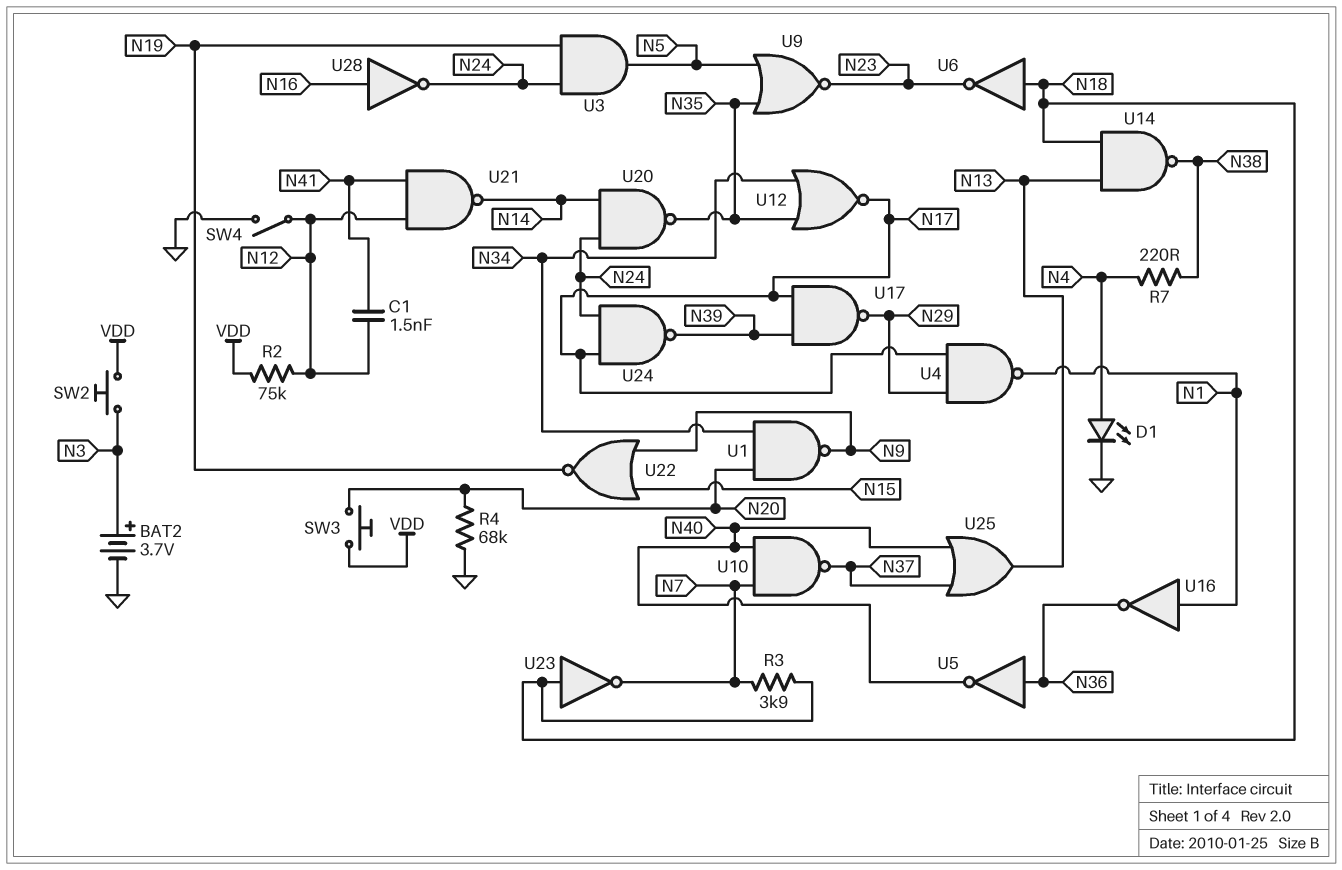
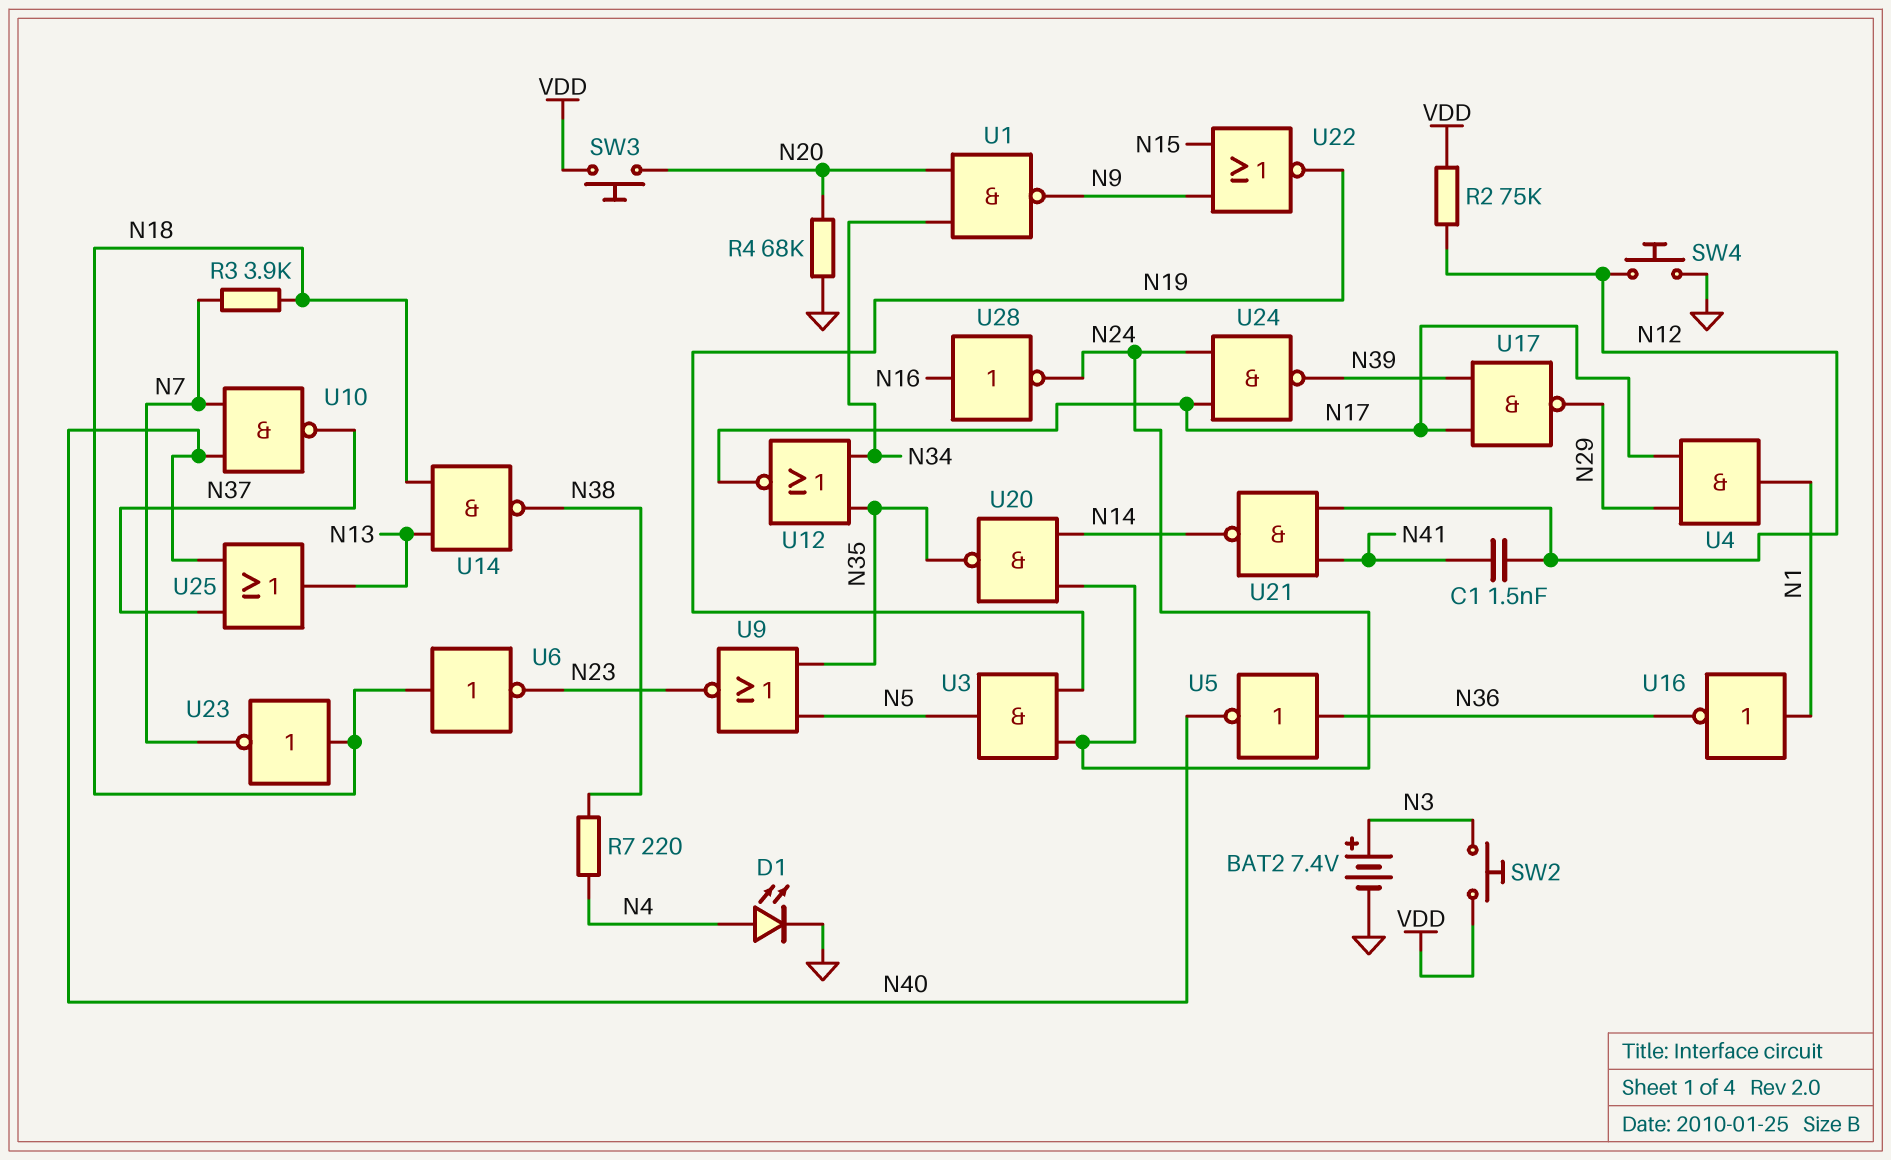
BAT2: 3.7V (plus N3, minus GND) -> 7.4V (plus N3, minus GND)
SW4: switch (GND, N12) -> button (GND, N12)
U4: NAND (in N17, in N29, out N1) -> AND (in N17, in N29, out N1)

